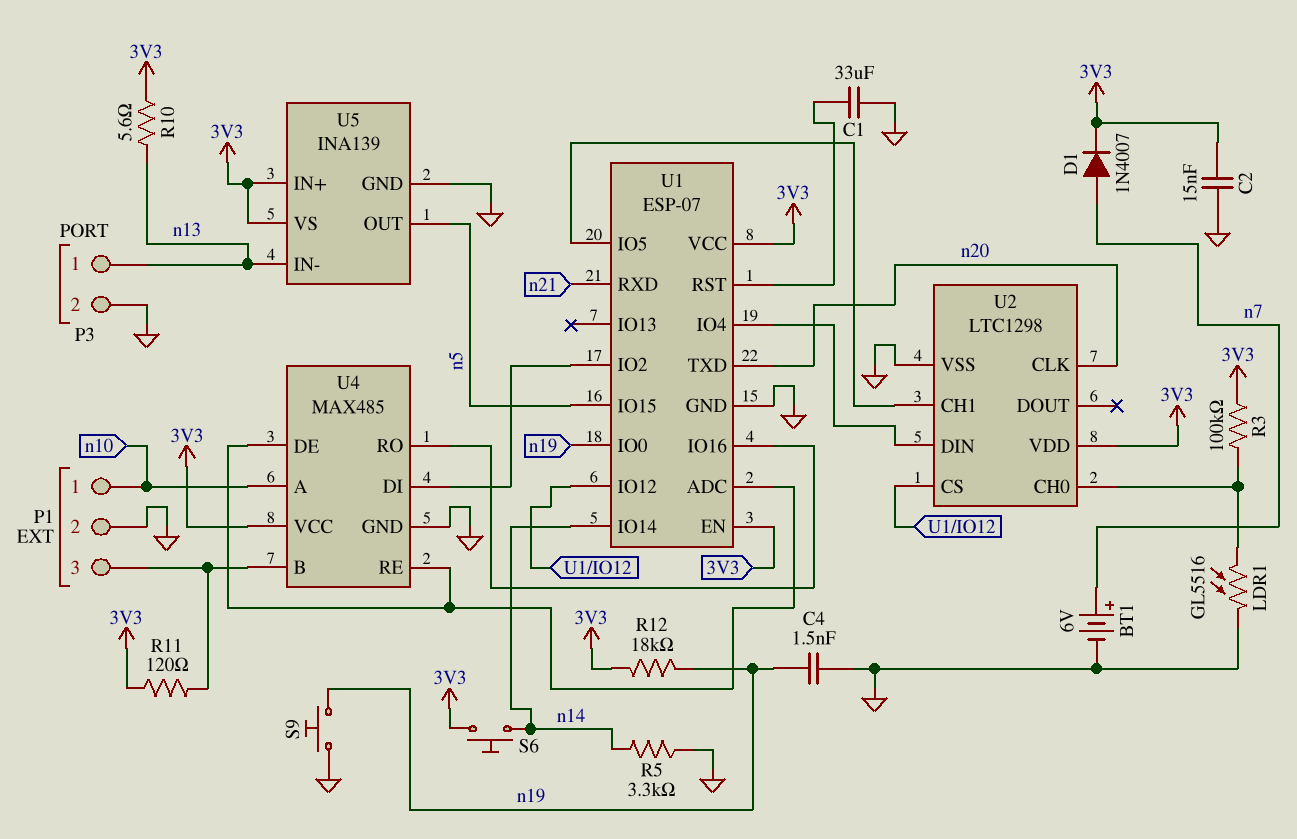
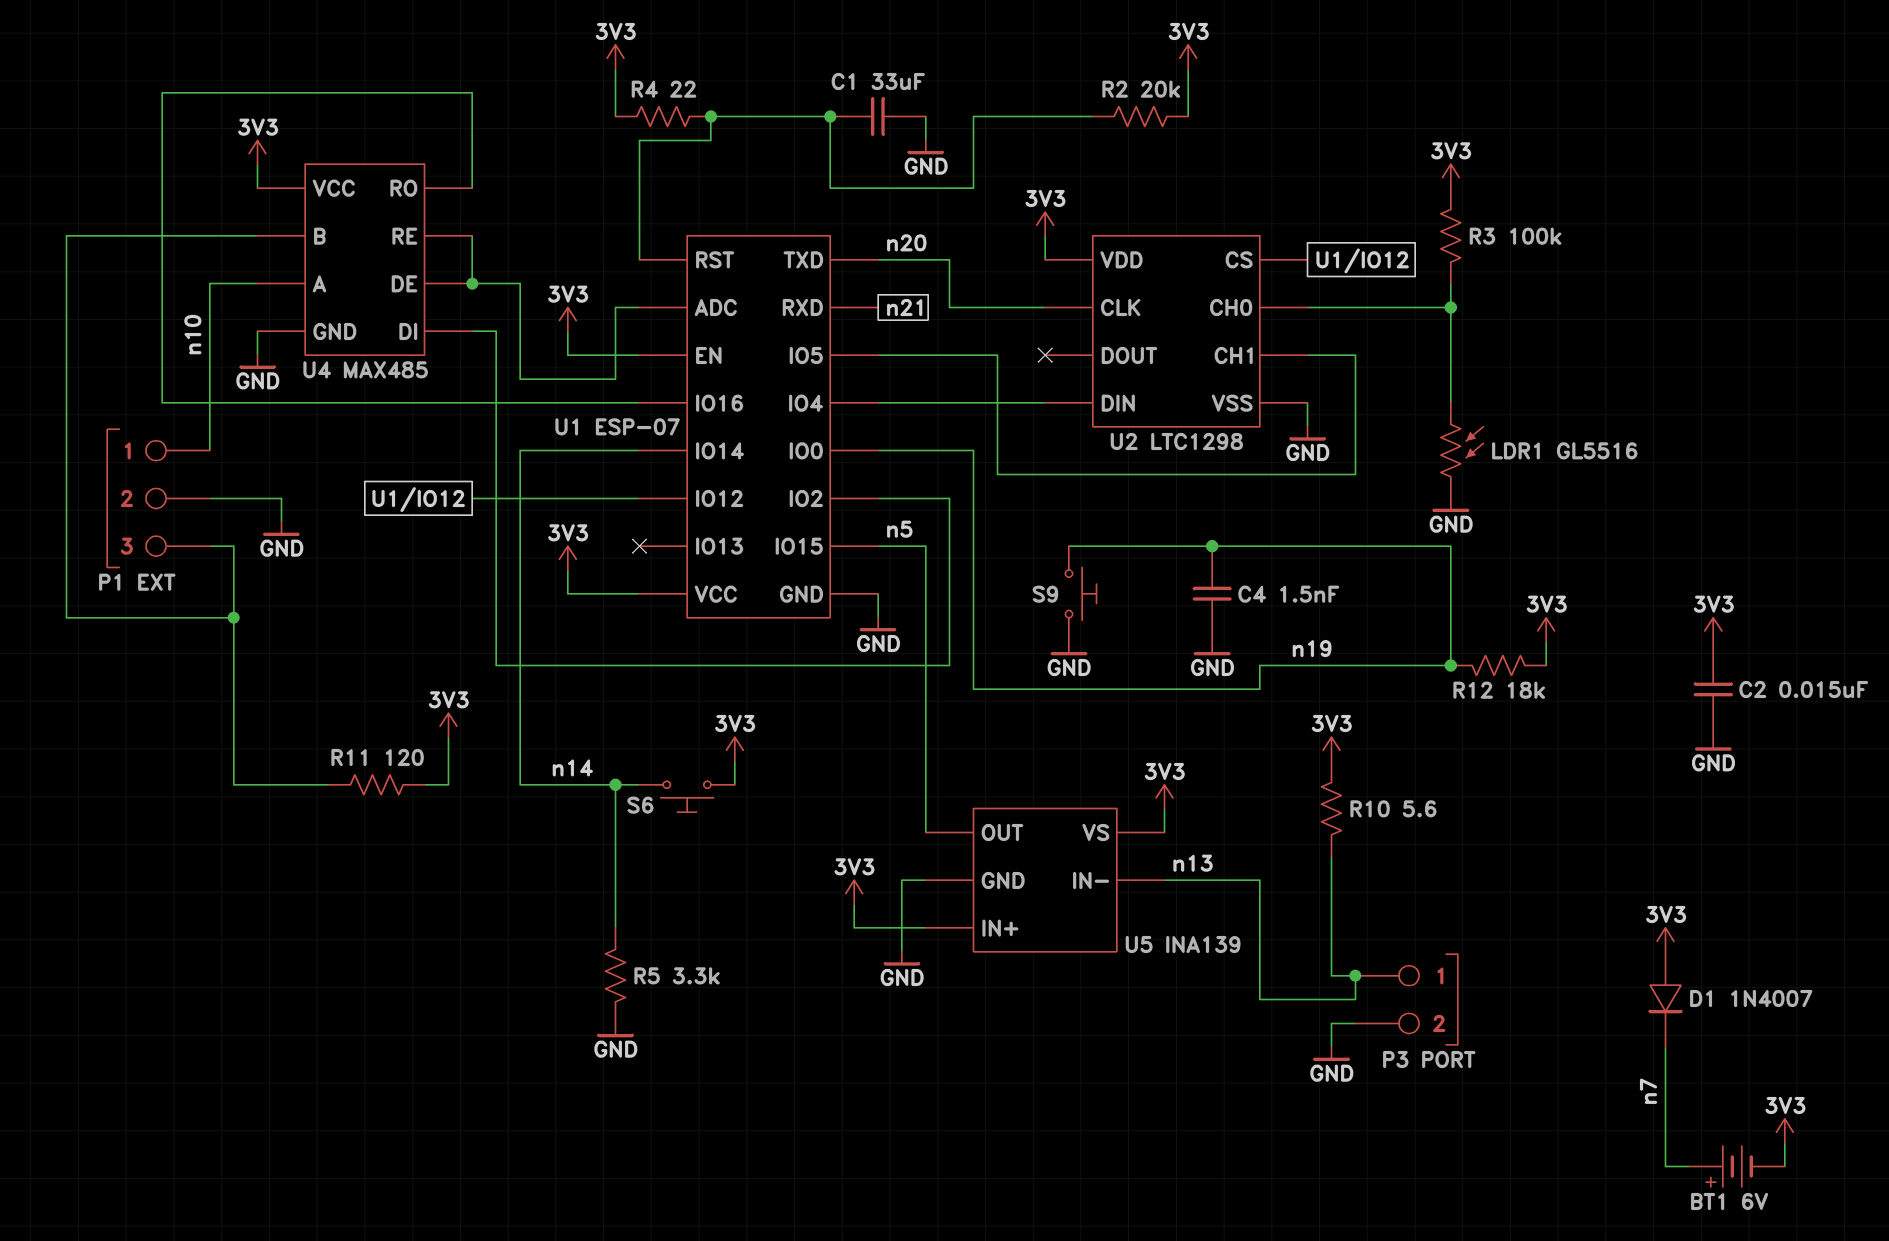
BT1: 6V (plus n7, minus GND) -> 6V (plus n7, minus 3V3)
D1: diode 1N4007 (A n7, K 3V3) -> diode 1N4007 (A 3V3, K n7)
R2: none -> 20k (3V3, U1/RST)
R4: none -> 22 (3V3, U1/RST)

